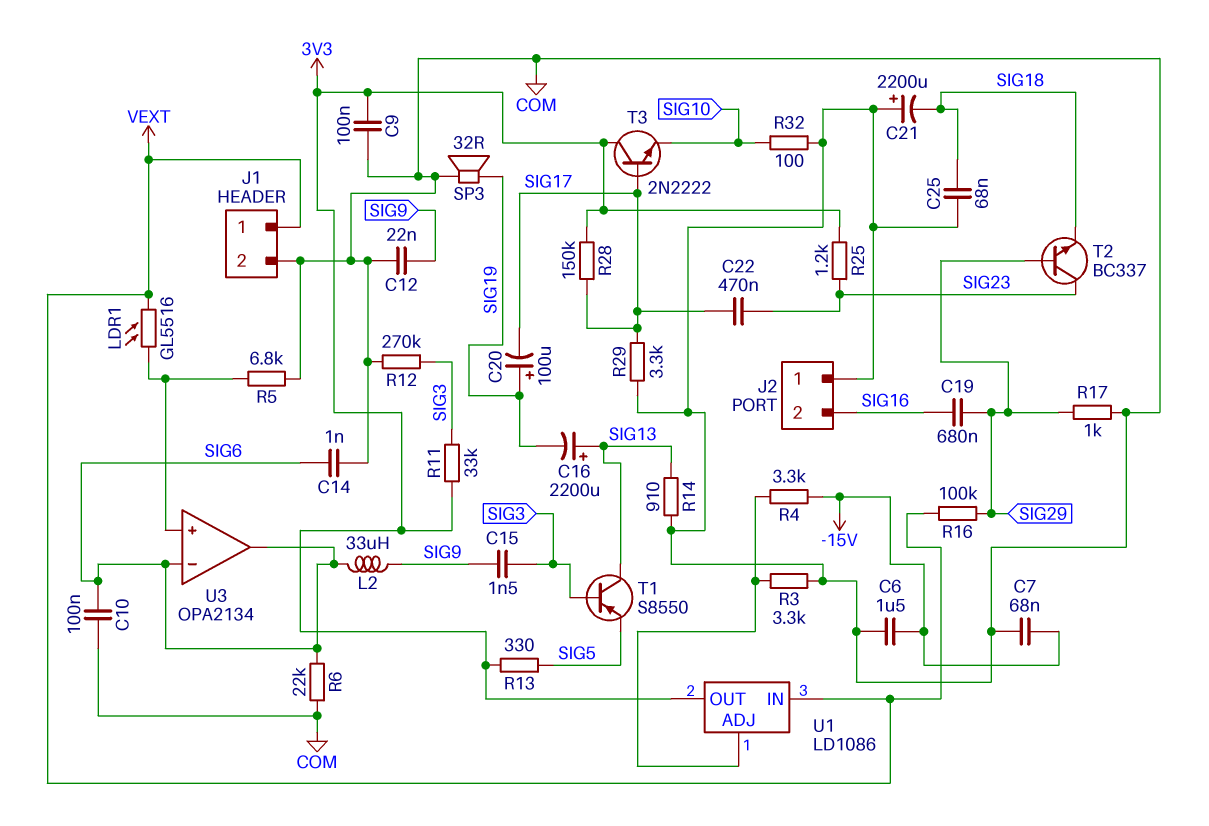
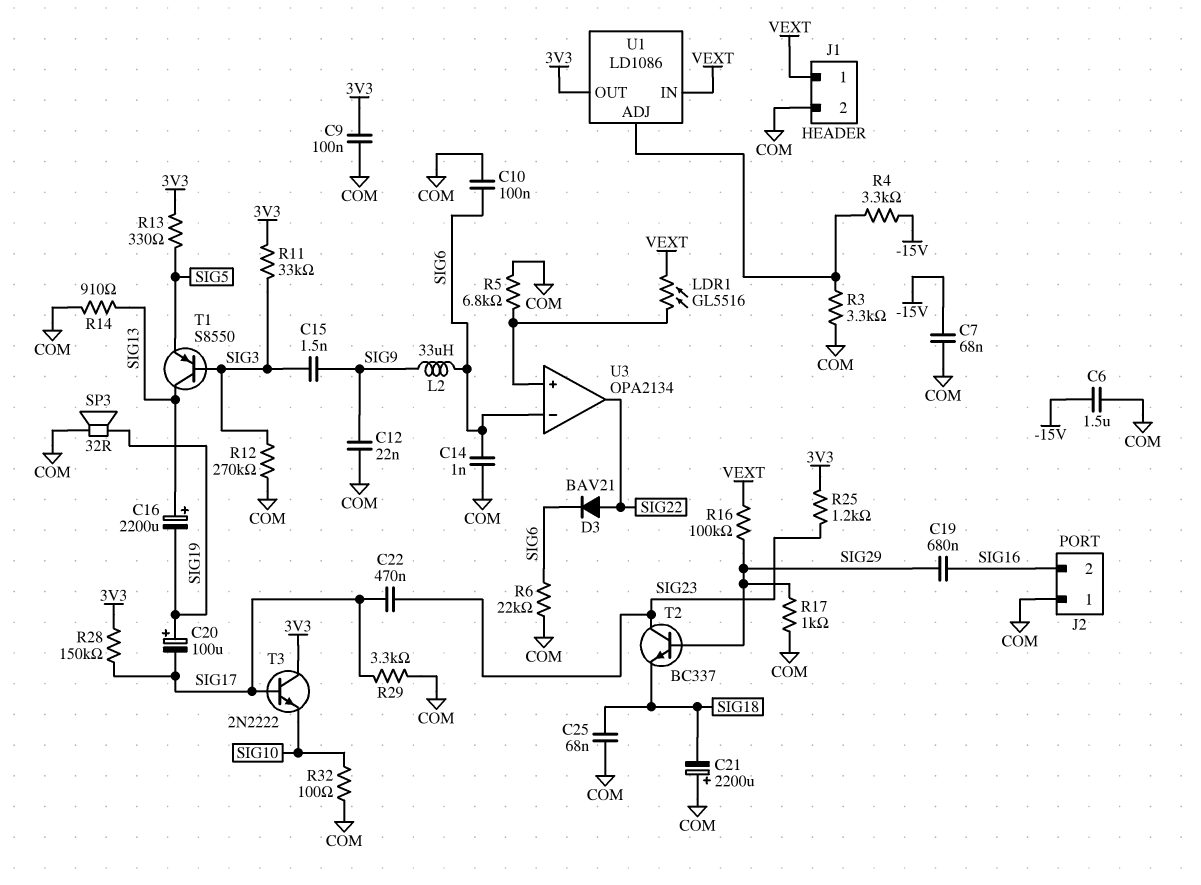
D3: none -> diode BAV21 (A SIG22, K SIG6)
U3 pin out: SIG6 -> SIG22

